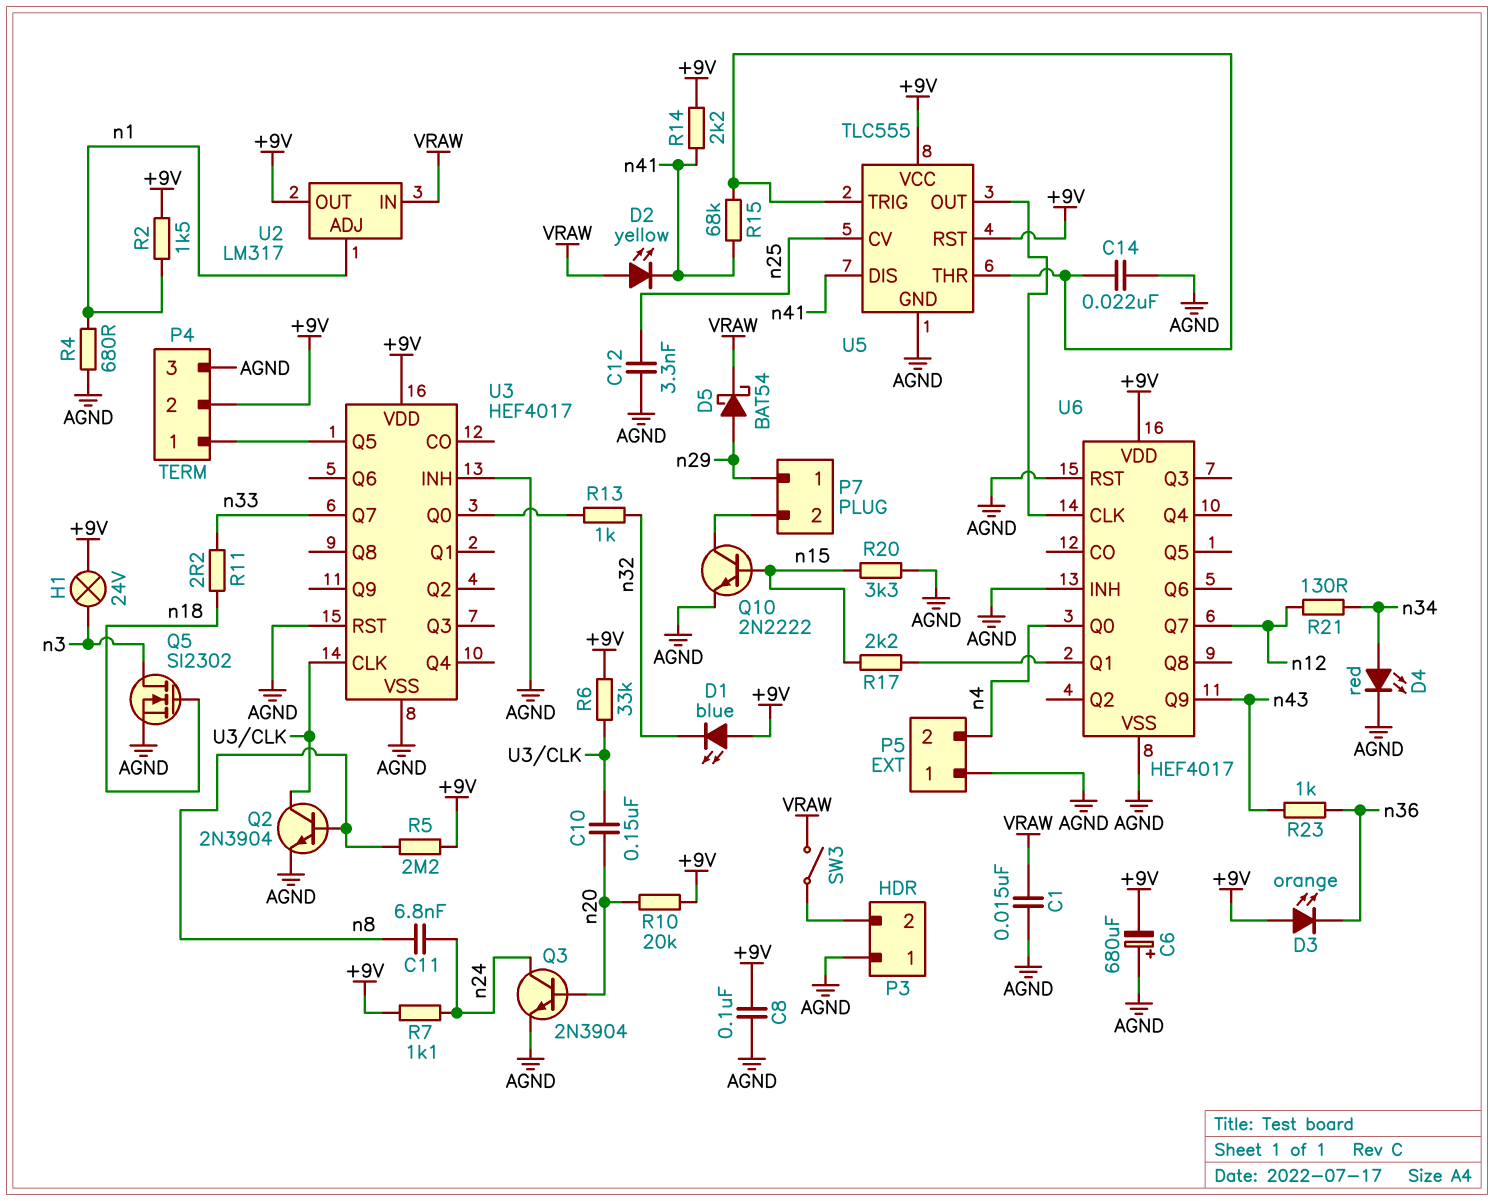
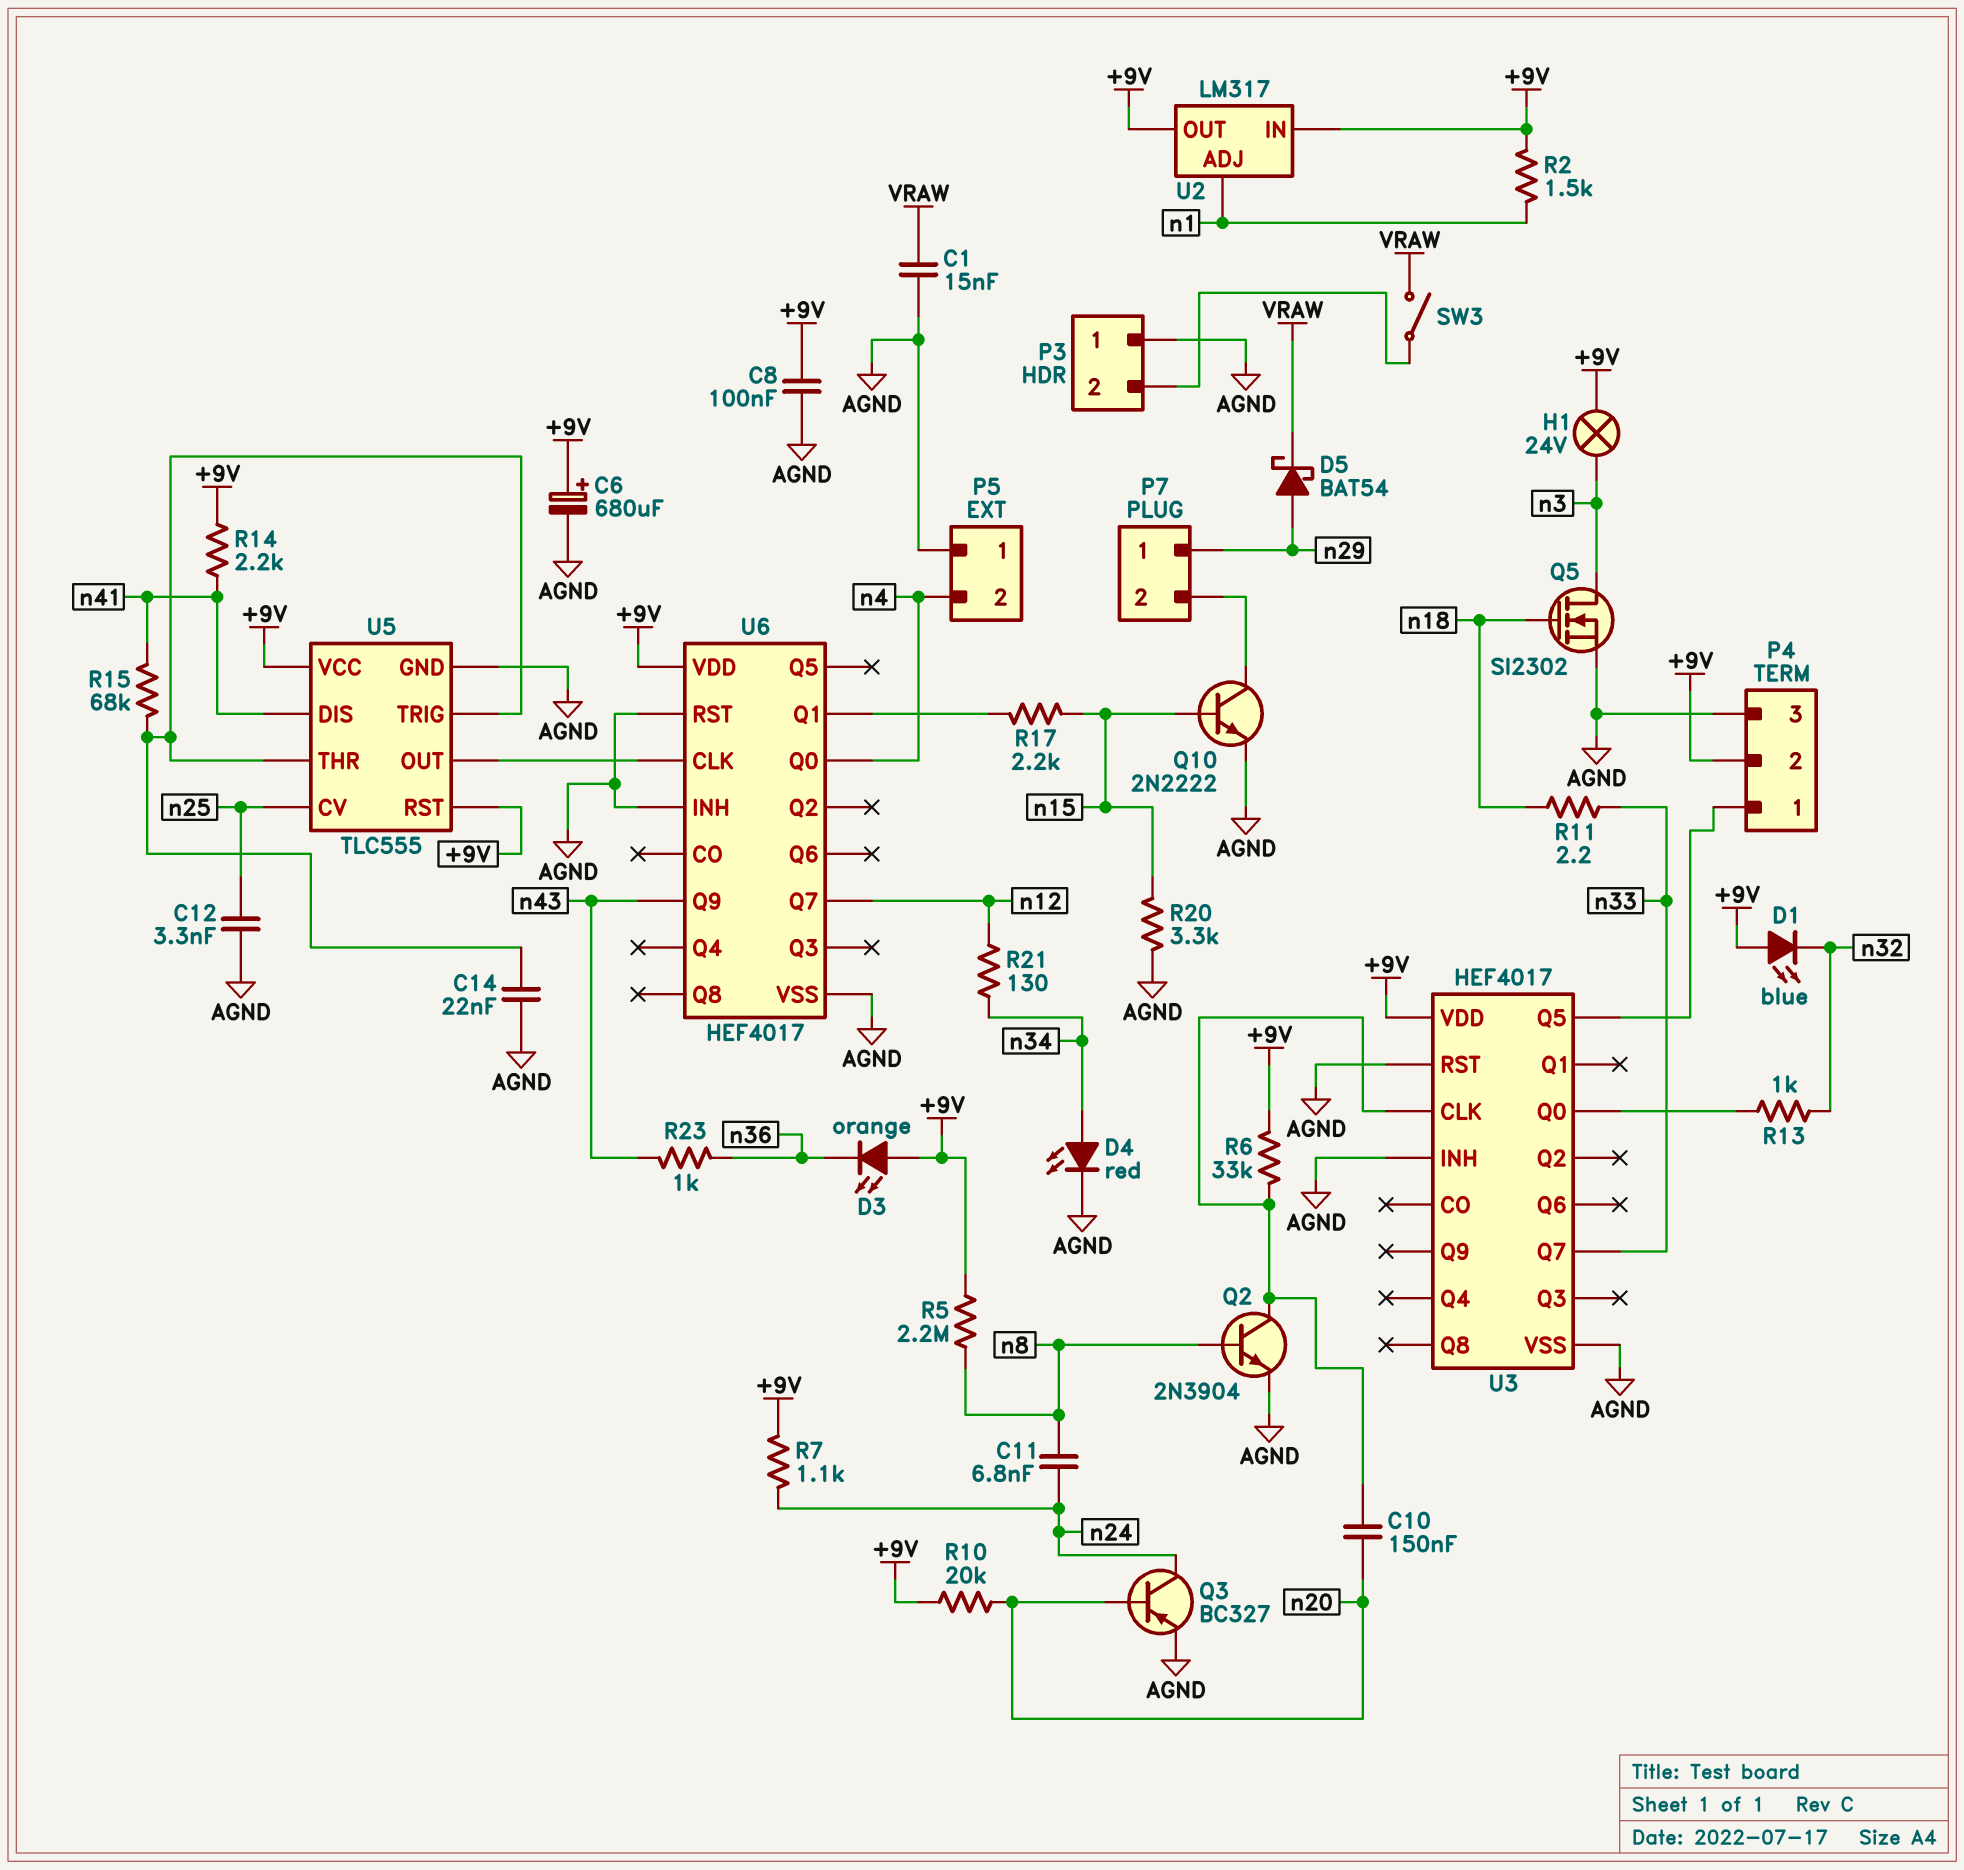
C6: 680uF (plus AGND, minus +9V) -> 680uF (plus +9V, minus AGND)
D2: LED yellow (A VRAW, K n41) -> none
Q3: NPN 2N3904 (B n20, C n24, E AGND) -> PNP BC327 (B n20, C n24, E AGND)
R4: 680 (AGND, n1) -> none
U2 pin IN: VRAW -> +9V

